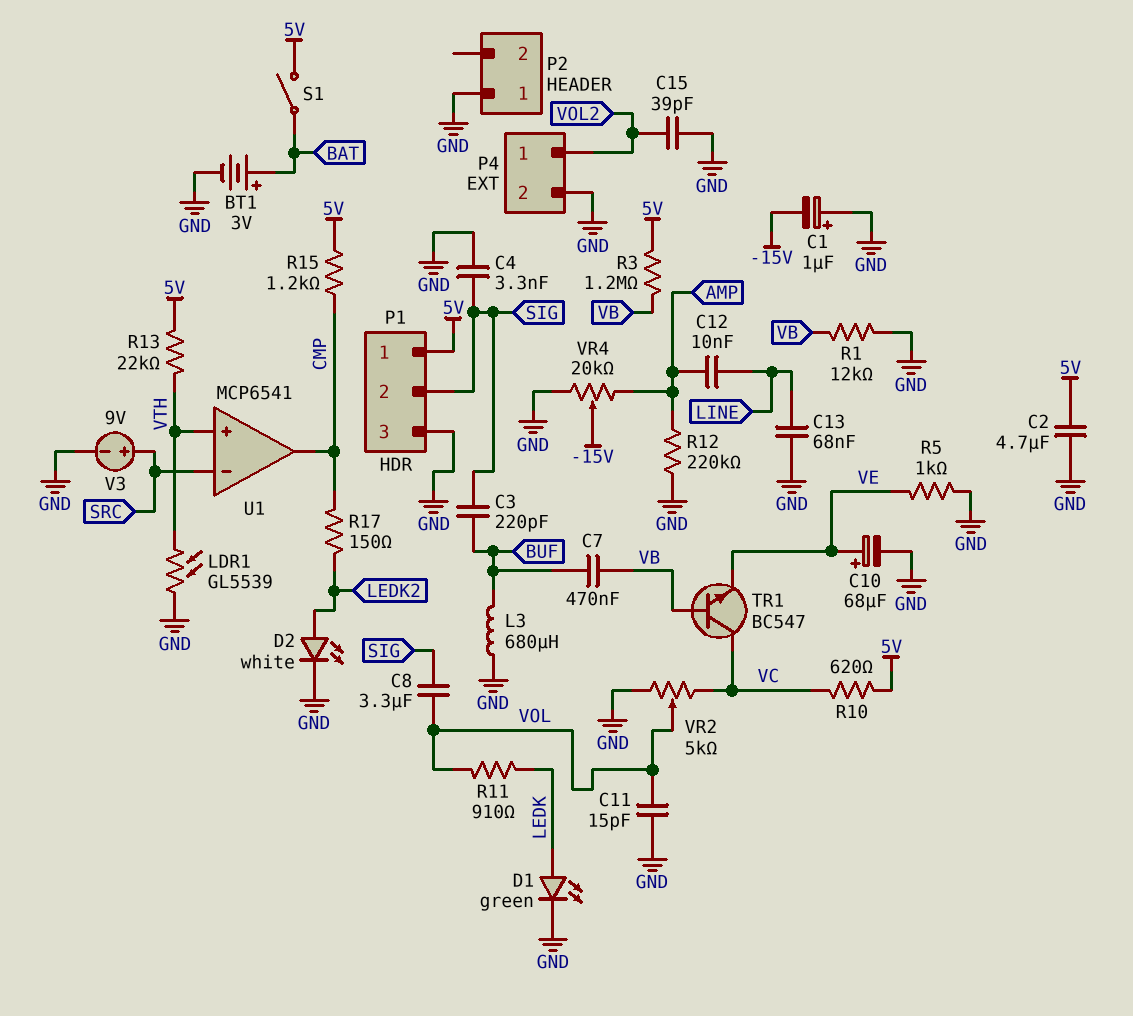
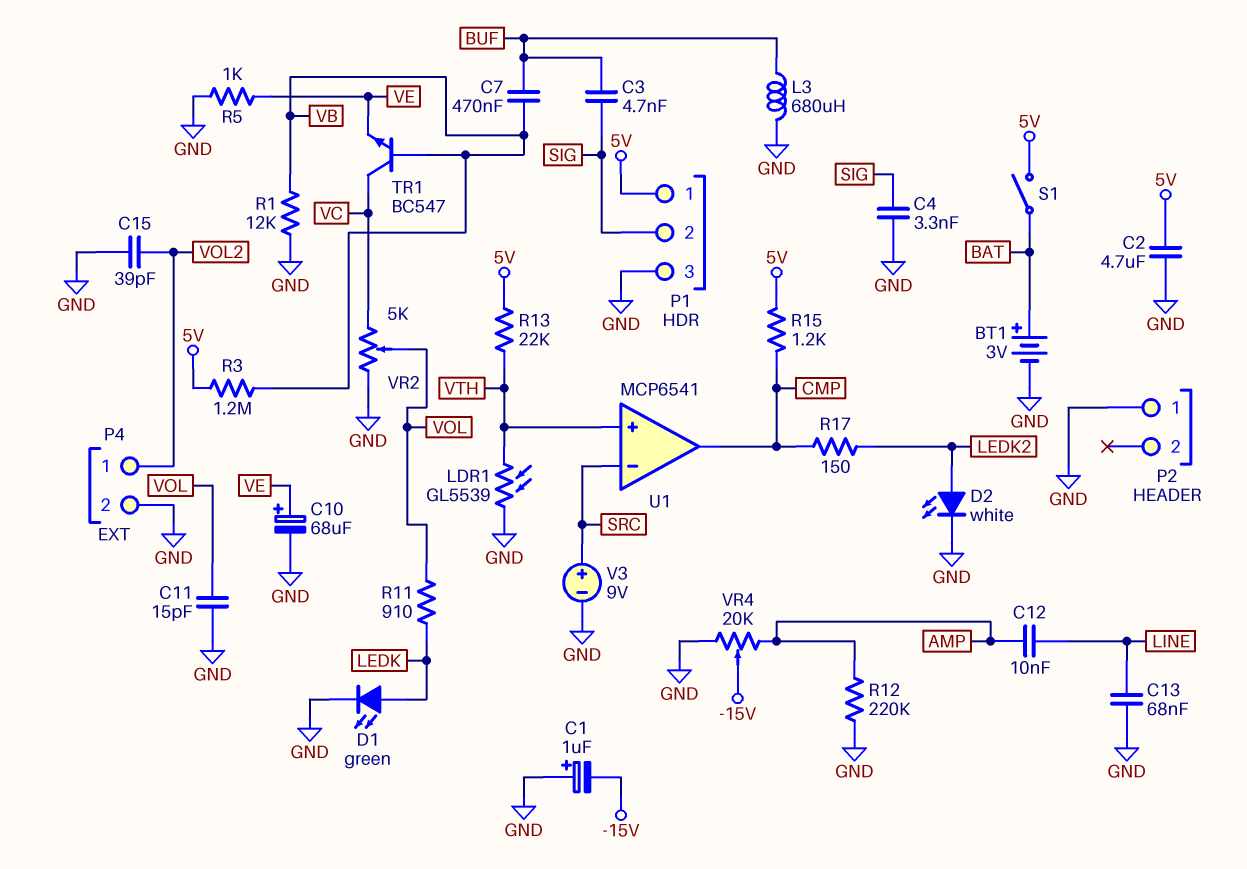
C3: 220pF (BUF, SIG) -> 4.7nF (BUF, SIG)
C8: 3.3uF (SIG, VOL) -> none
R10: 620 (5V, VC) -> none

